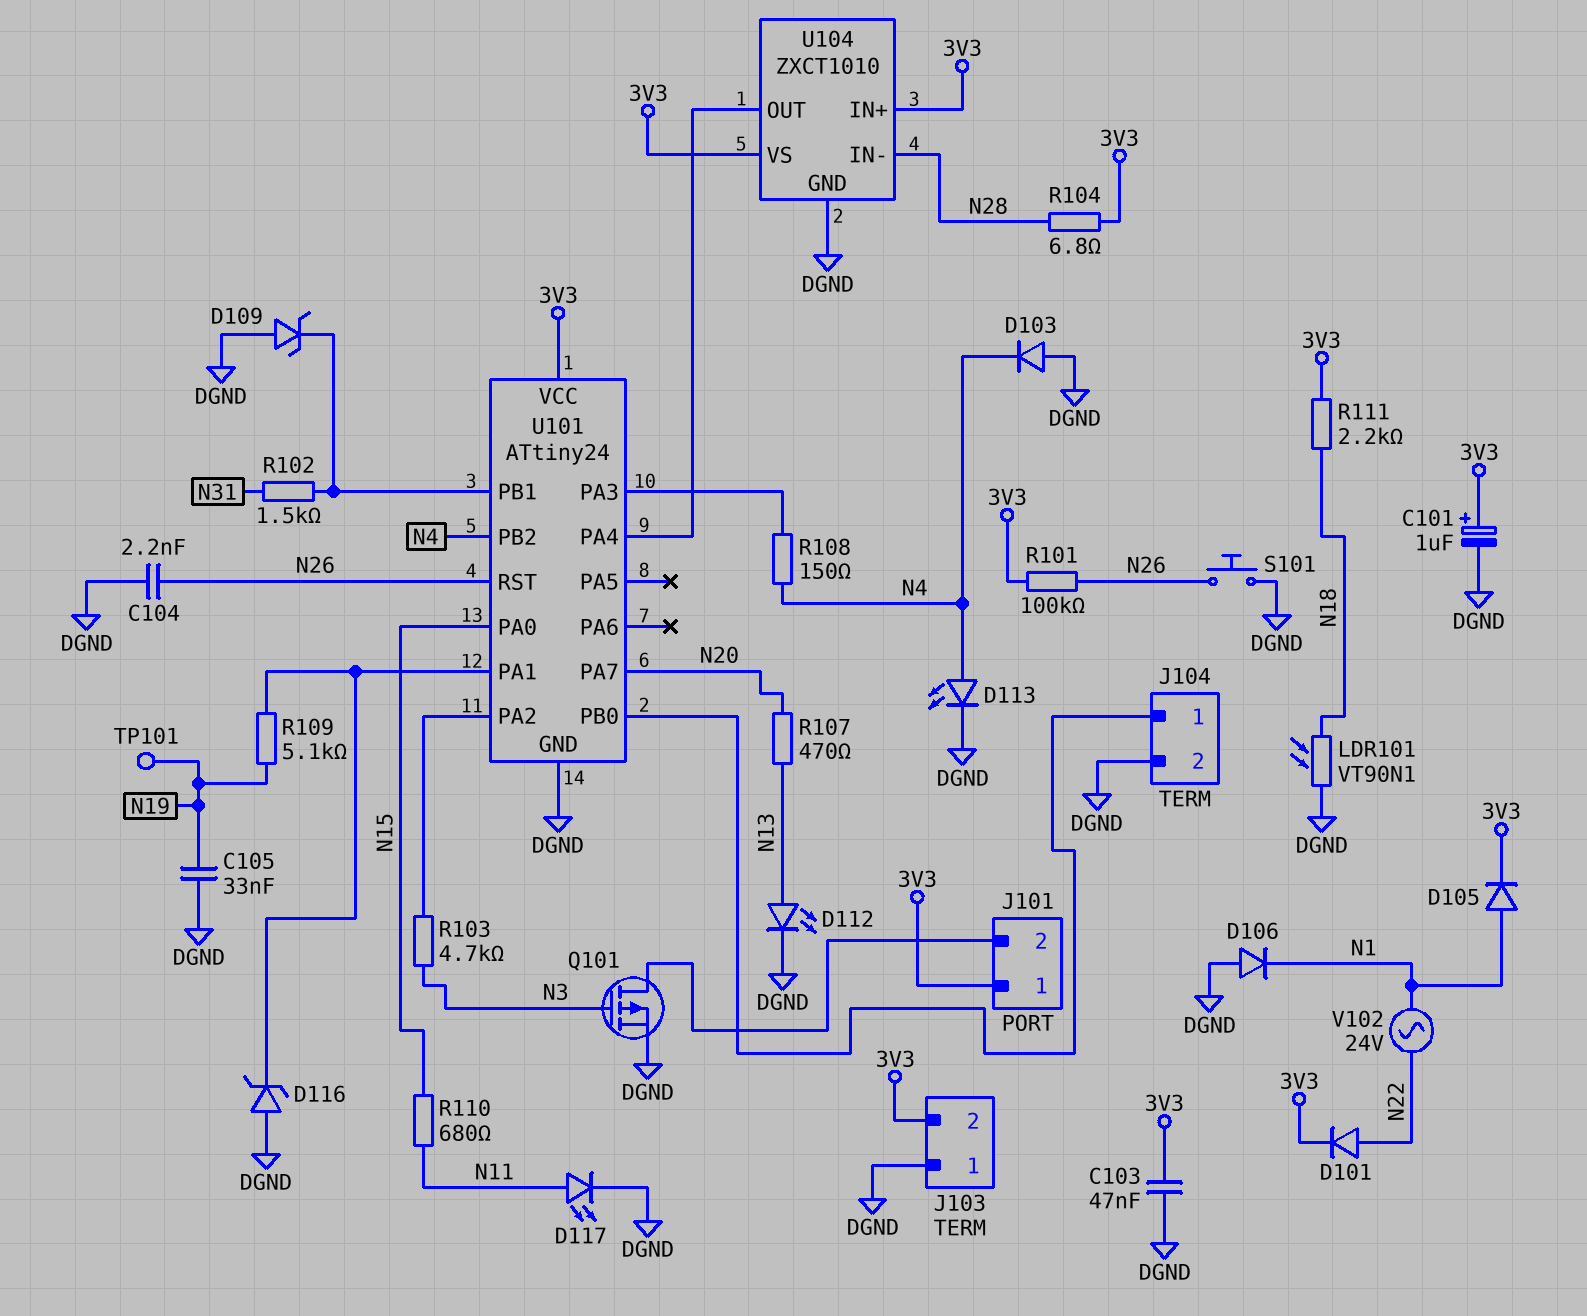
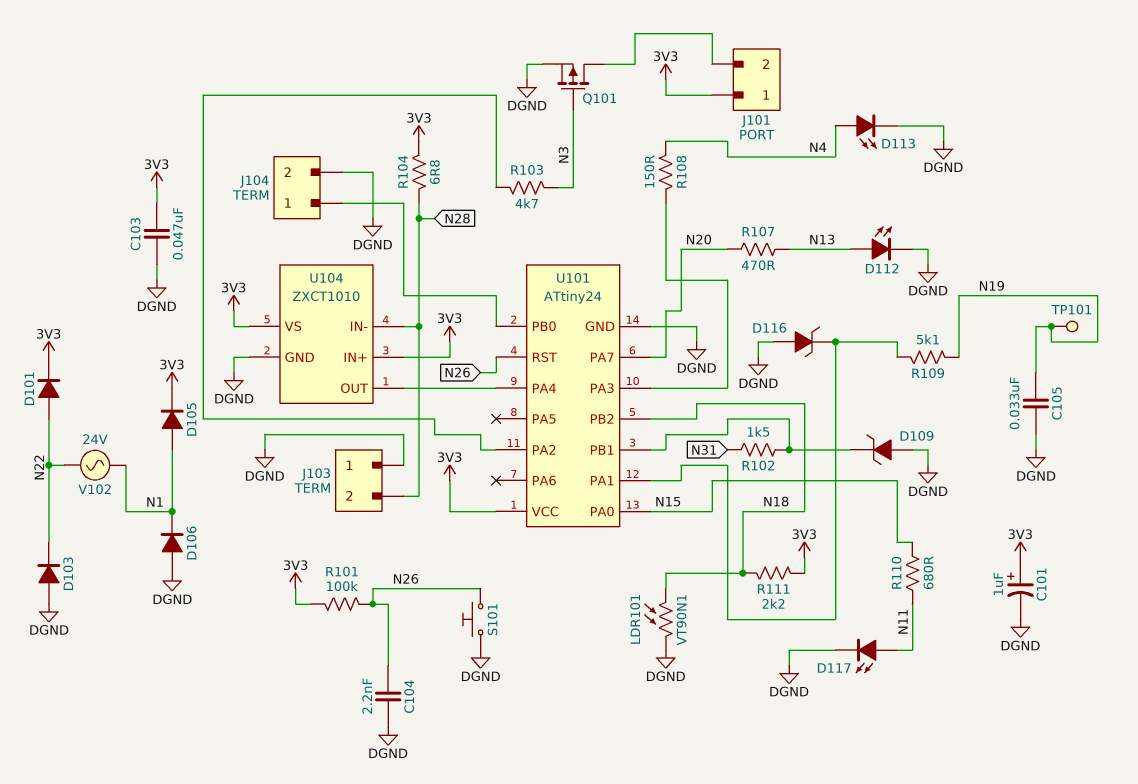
D103: diode (A DGND, K N4) -> diode (A DGND, K N22)
J103 pin 2: 3V3 -> N28
U101 pin PB2: N4 -> N18

